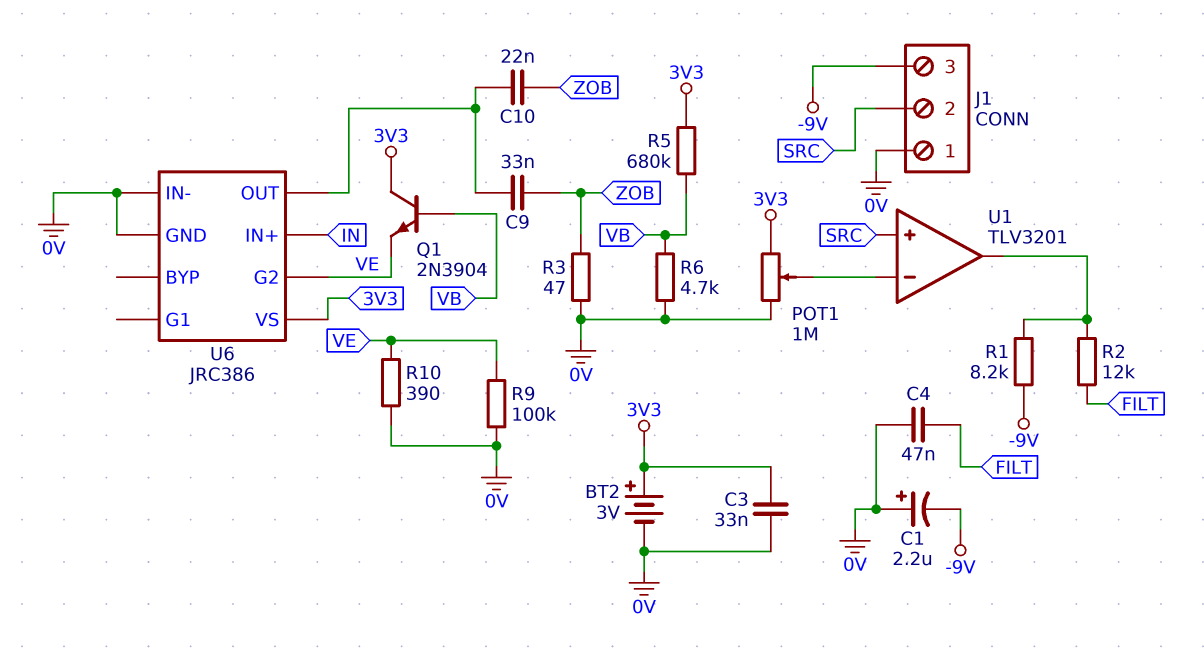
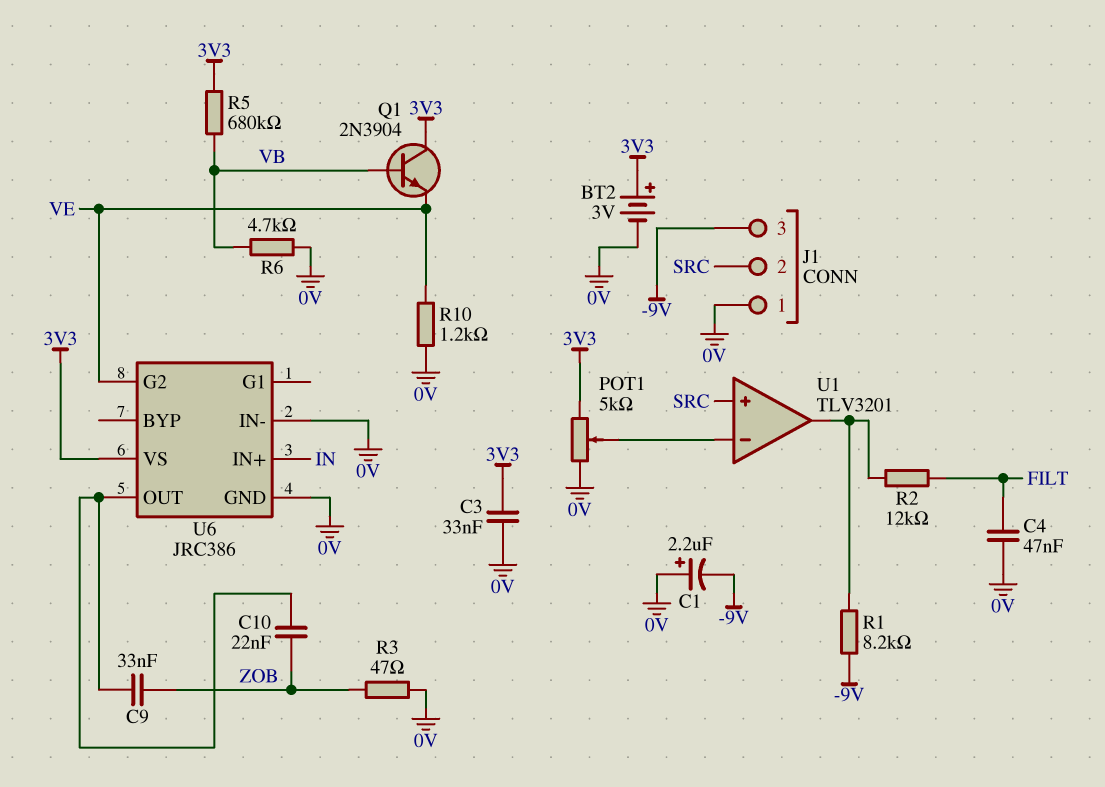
POT1: 1M (0V, 3V3, wiper U1/in-) -> 5k (0V, 3V3, wiper U1/in-)
R9: 100k (0V, VE) -> none
R10: 390 (0V, VE) -> 1.2k (0V, VE)

